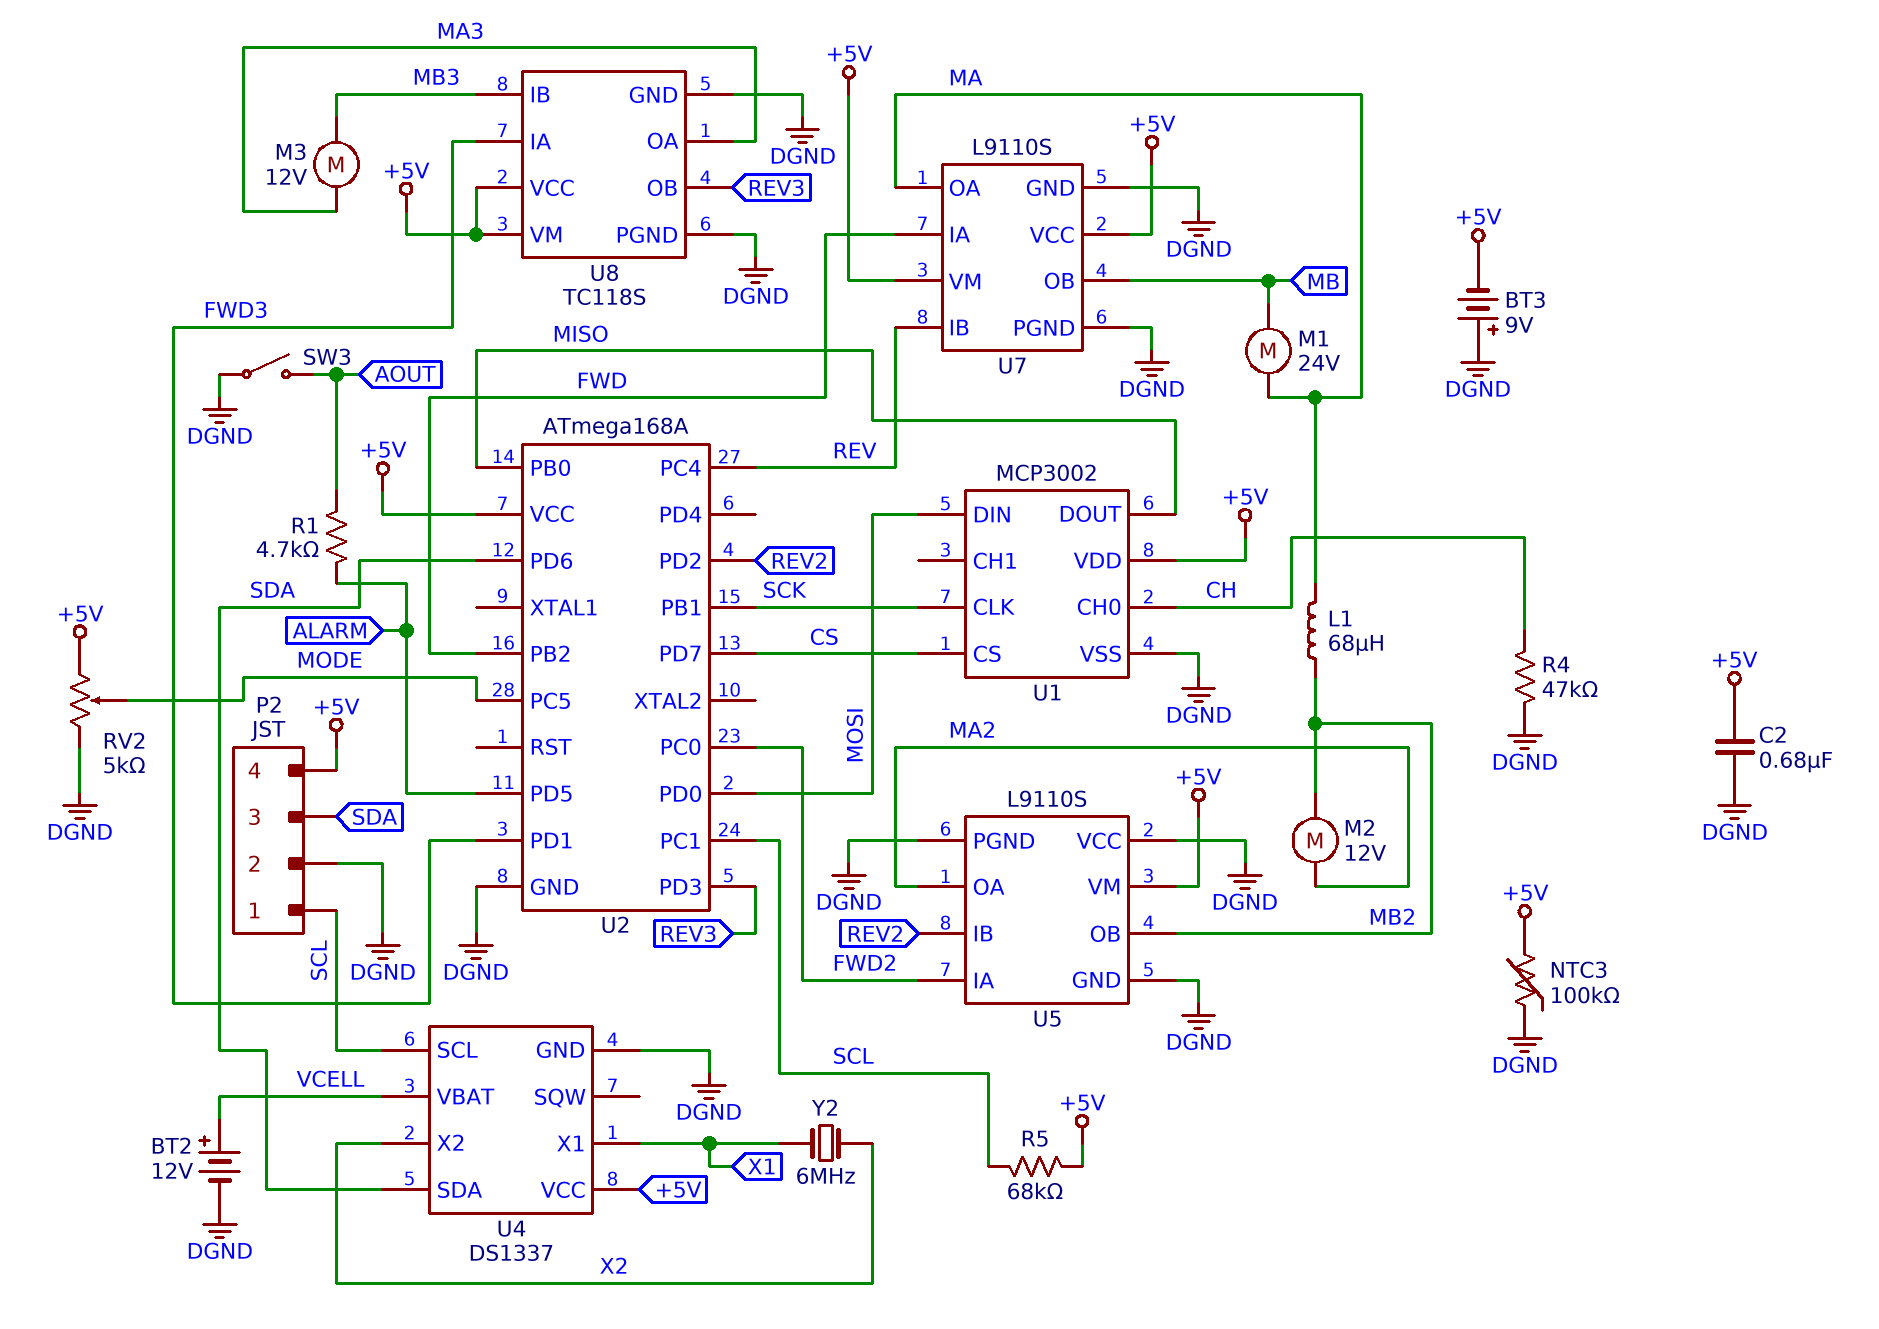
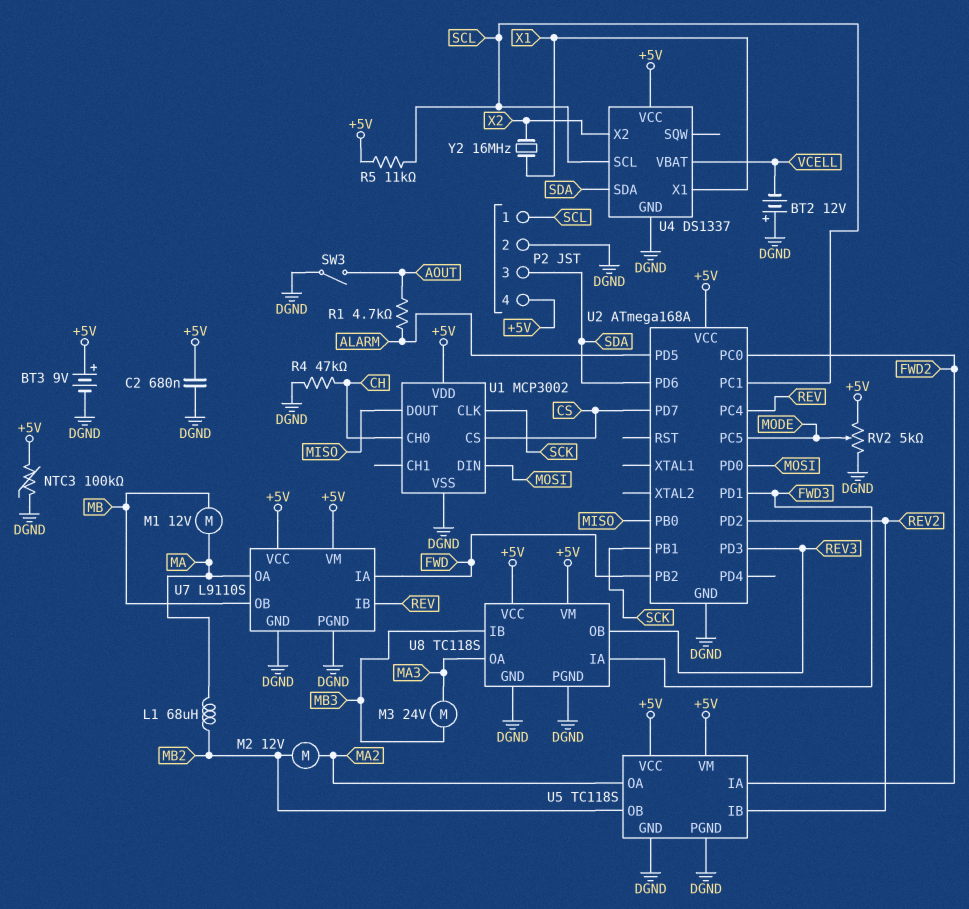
BT2: 12V (plus VCELL, minus DGND) -> 12V (plus DGND, minus VCELL)
BT3: 9V (plus DGND, minus +5V) -> 9V (plus +5V, minus DGND)
M1: motor 24V (MA, MB) -> motor 12V (MA, MB)
M3: motor 12V (MA3, MB3) -> motor 24V (MA3, MB3)
R5: 68k (+5V, SCL) -> 11k (+5V, SCL)
U5: L9110S -> TC118S
U5 pin VCC: DGND -> +5V
Y2: 6MHz (X1, X2) -> 16MHz (X1, X2)

